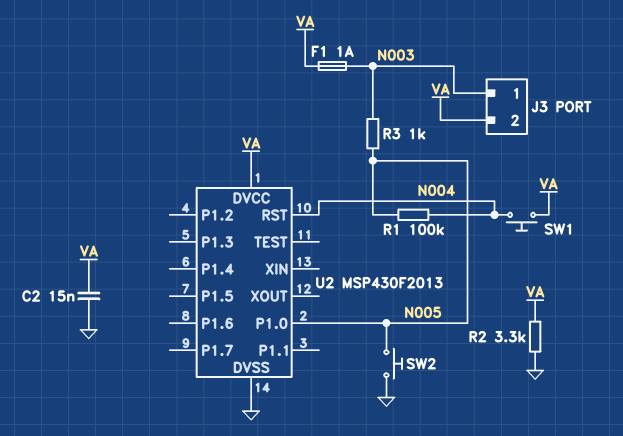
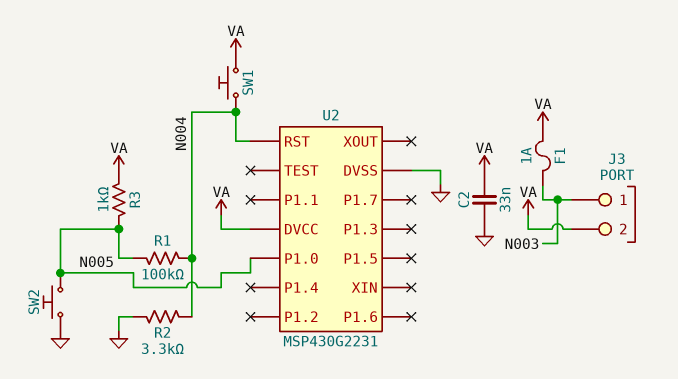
C2: 15nF (GND, VA) -> 33nF (GND, VA)
R2: 3.3k (GND, VA) -> 3.3k (GND, N004)
R3: 1k (N003, N005) -> 1k (N005, VA)
U2: MSP430F2013 -> MSP430G2231

